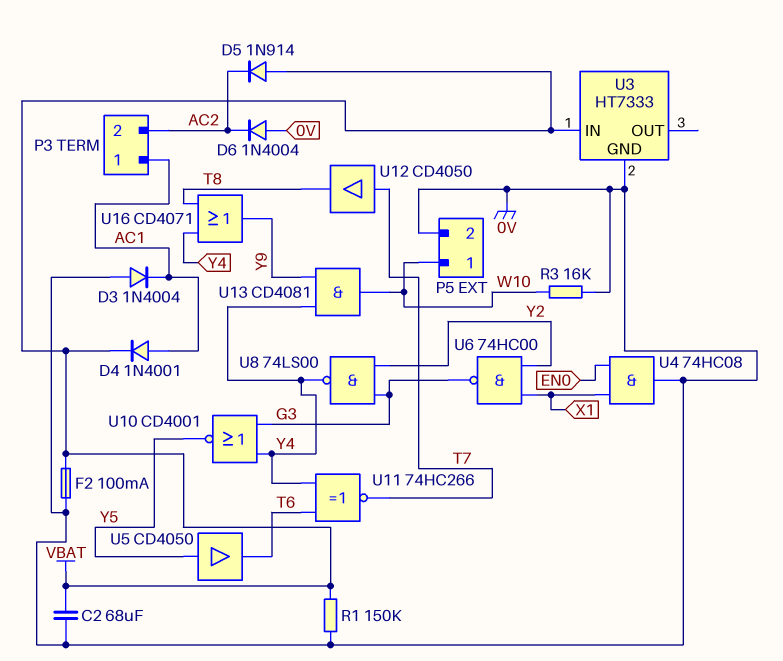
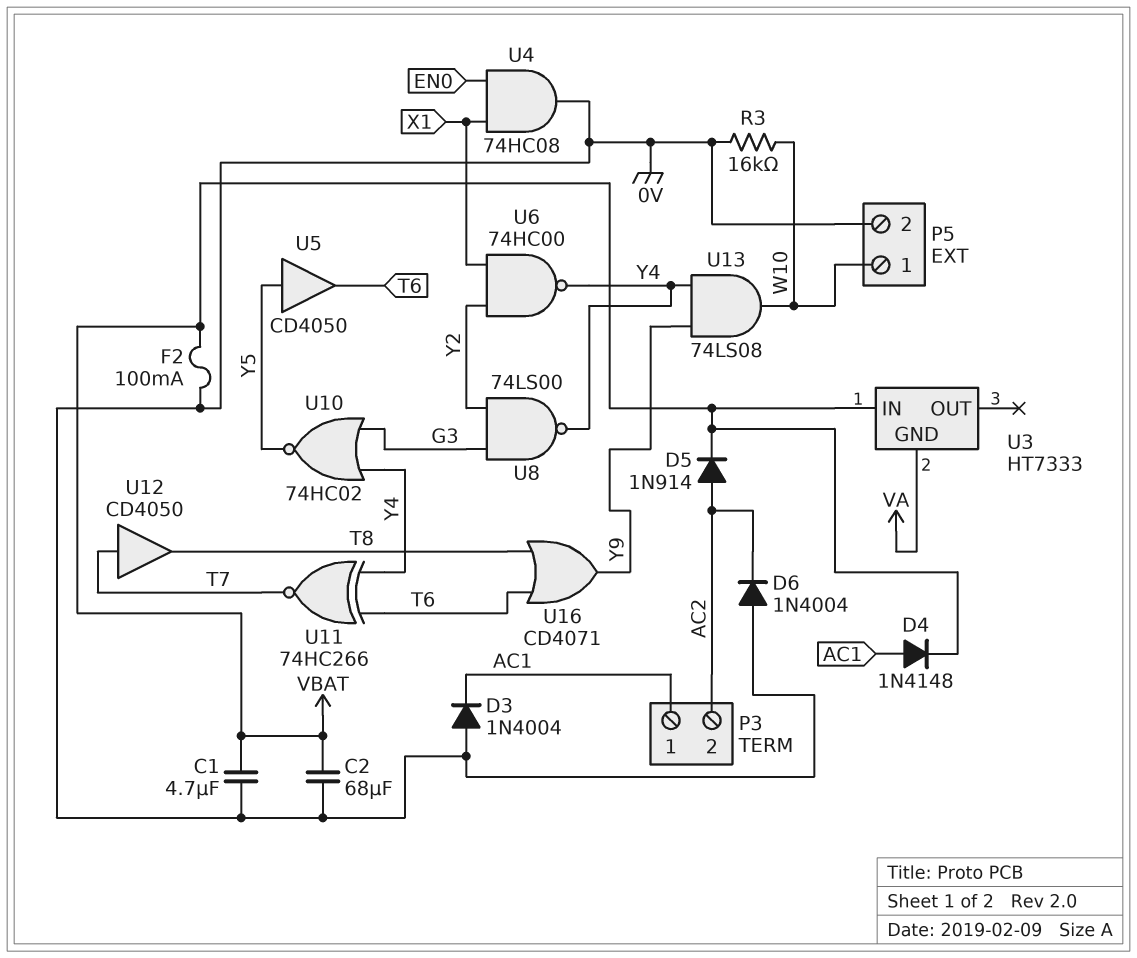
C1: none -> 4.7uF (0V, VBAT)
D4: diode 1N4001 (A AC1, K VBAT) -> diode 1N4148 (A AC1, K VBAT)
D5: diode 1N914 (A VBAT, K AC2) -> diode 1N914 (A AC2, K VBAT)
R1: 150k (0V, VBAT) -> none
U3 pin GND: 0V -> VA
U6: NAND 74HC00 (in X1, in Y2, out G3) -> NAND 74HC00 (in X1, in Y2, out Y4)
U10: NOR CD4001 (in G3, in Y4, out Y5) -> NOR 74HC02 (in G3, in Y4, out Y5)
U13: AND CD4081 (in Y4, in Y9, out W10) -> AND 74LS08 (in Y4, in Y9, out W10)
U16: OR CD4071 (in T8, in Y4, out Y9) -> OR CD4071 (in T6, in T8, out Y9)

